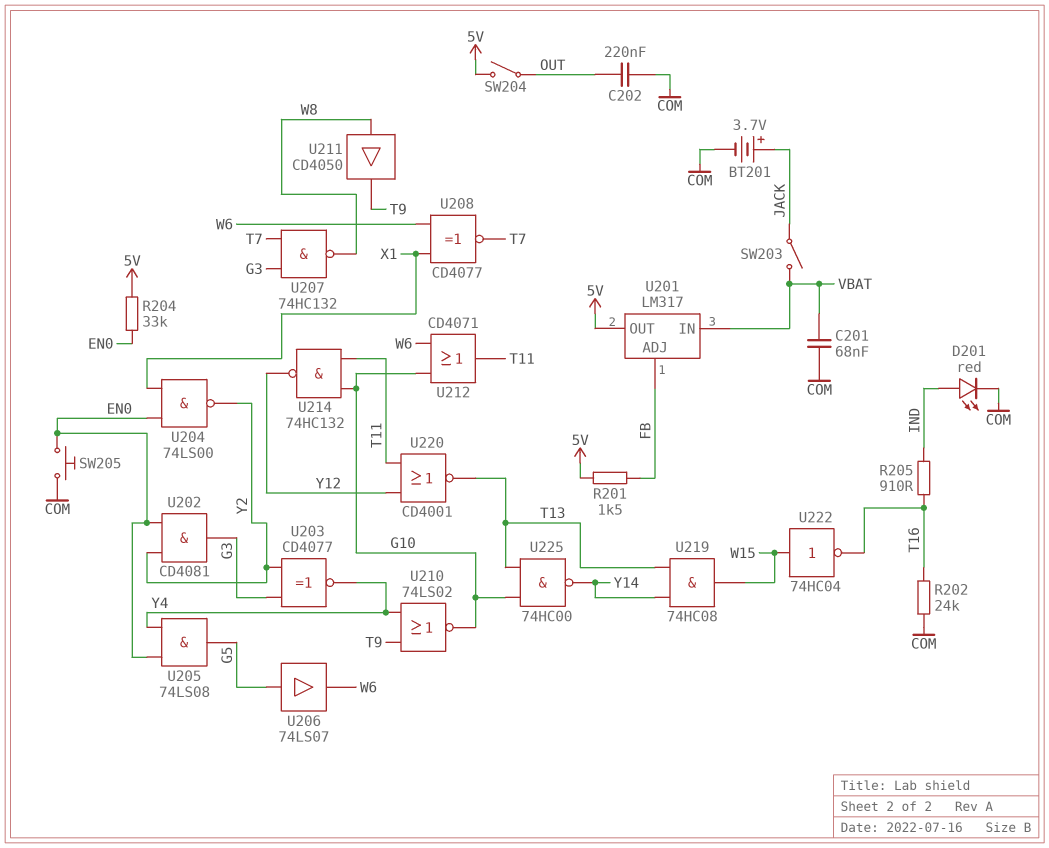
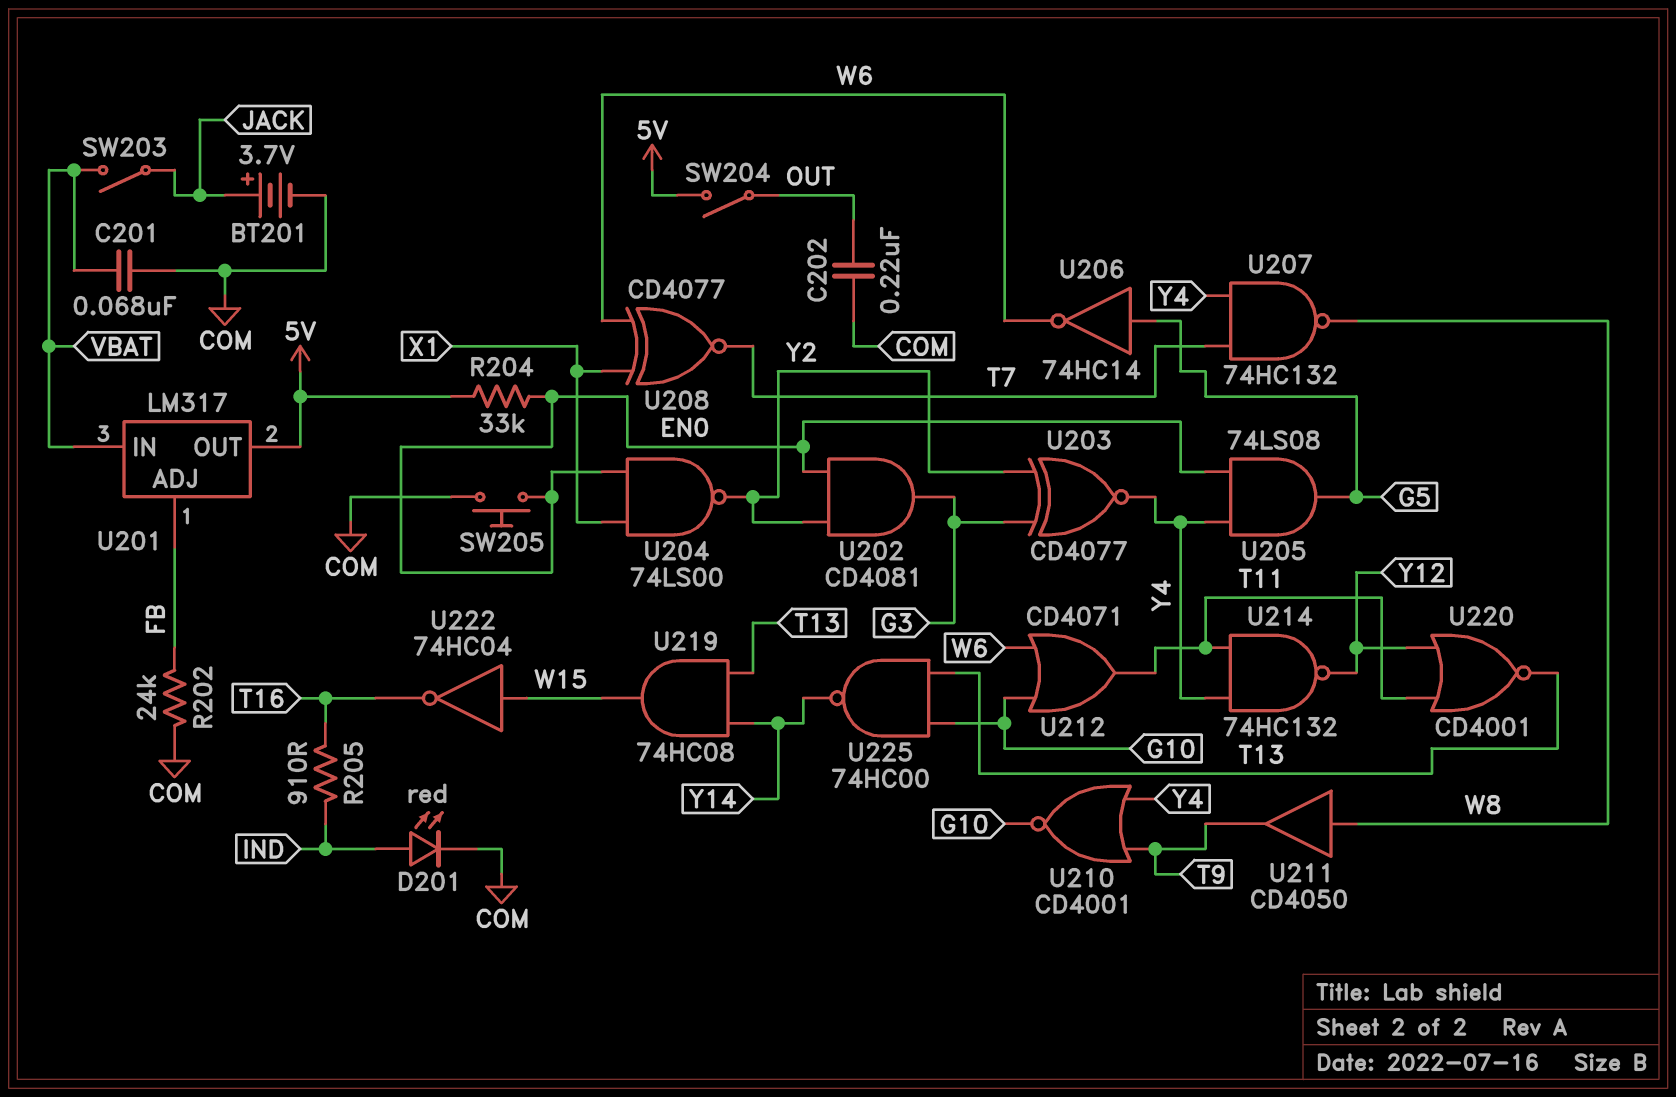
R201: 1.5k (5V, FB) -> none
R202: 24k (COM, T16) -> 24k (COM, FB)
U206: buffer 74LS07 (in G5, out W6) -> NOT 74HC14 (in G5, out W6)
U207: NAND 74HC132 (in G3, in T7, out W8) -> NAND 74HC132 (in T7, in Y4, out W8)
U210: NOR 74LS02 (in T9, in Y4, out G10) -> NOR CD4001 (in T9, in Y4, out G10)
U214: NAND 74HC132 (in G10, in T11, out Y12) -> NAND 74HC132 (in T11, in Y4, out Y12)

